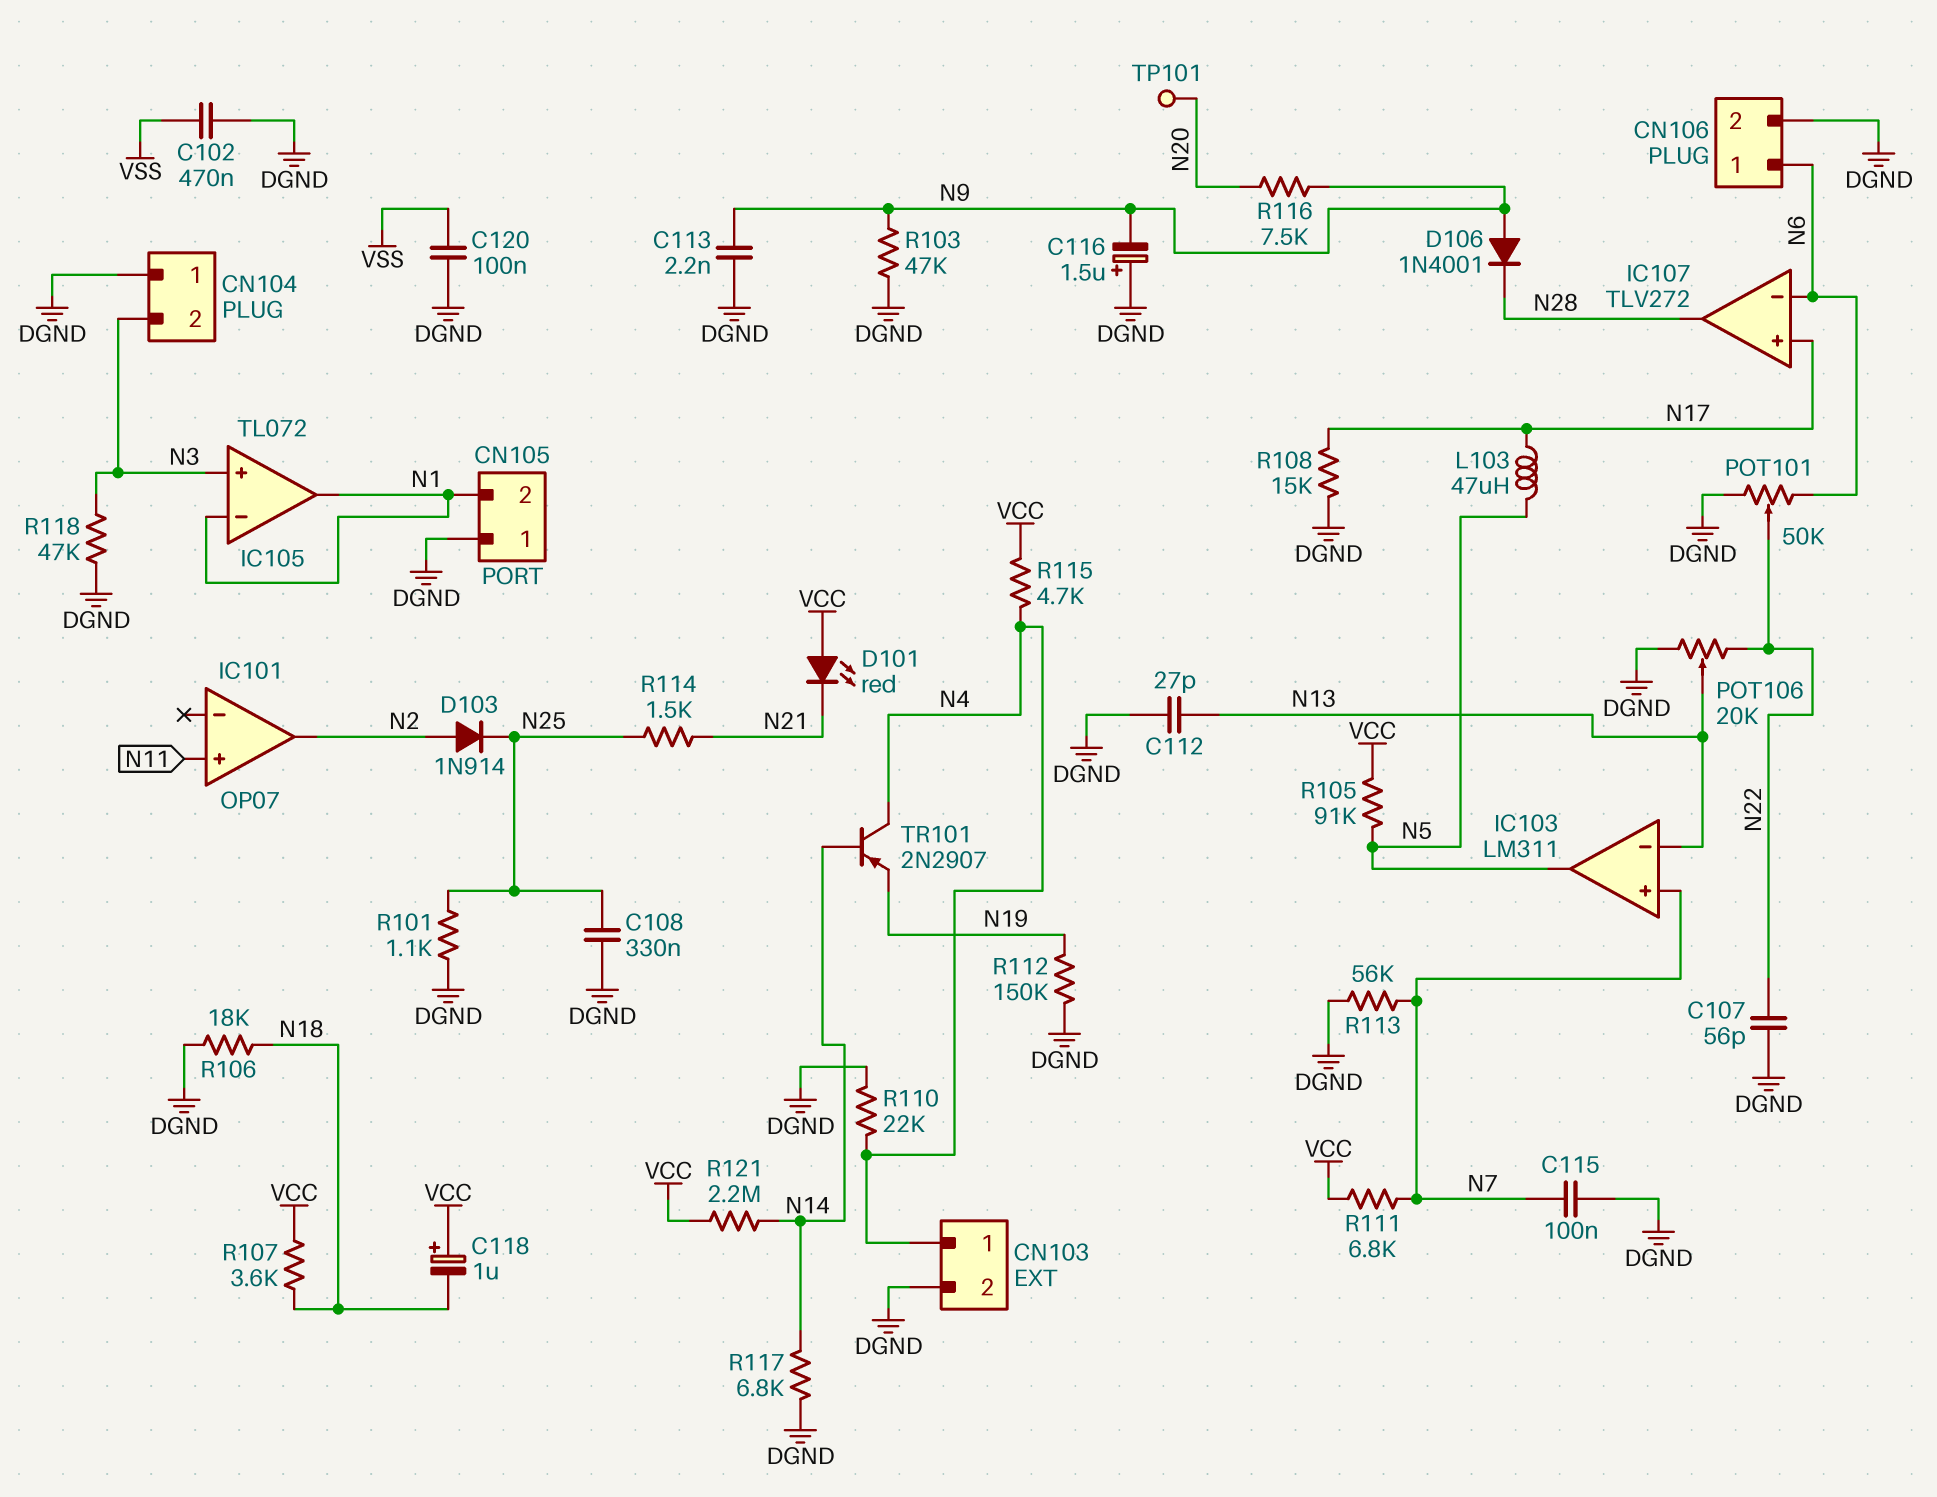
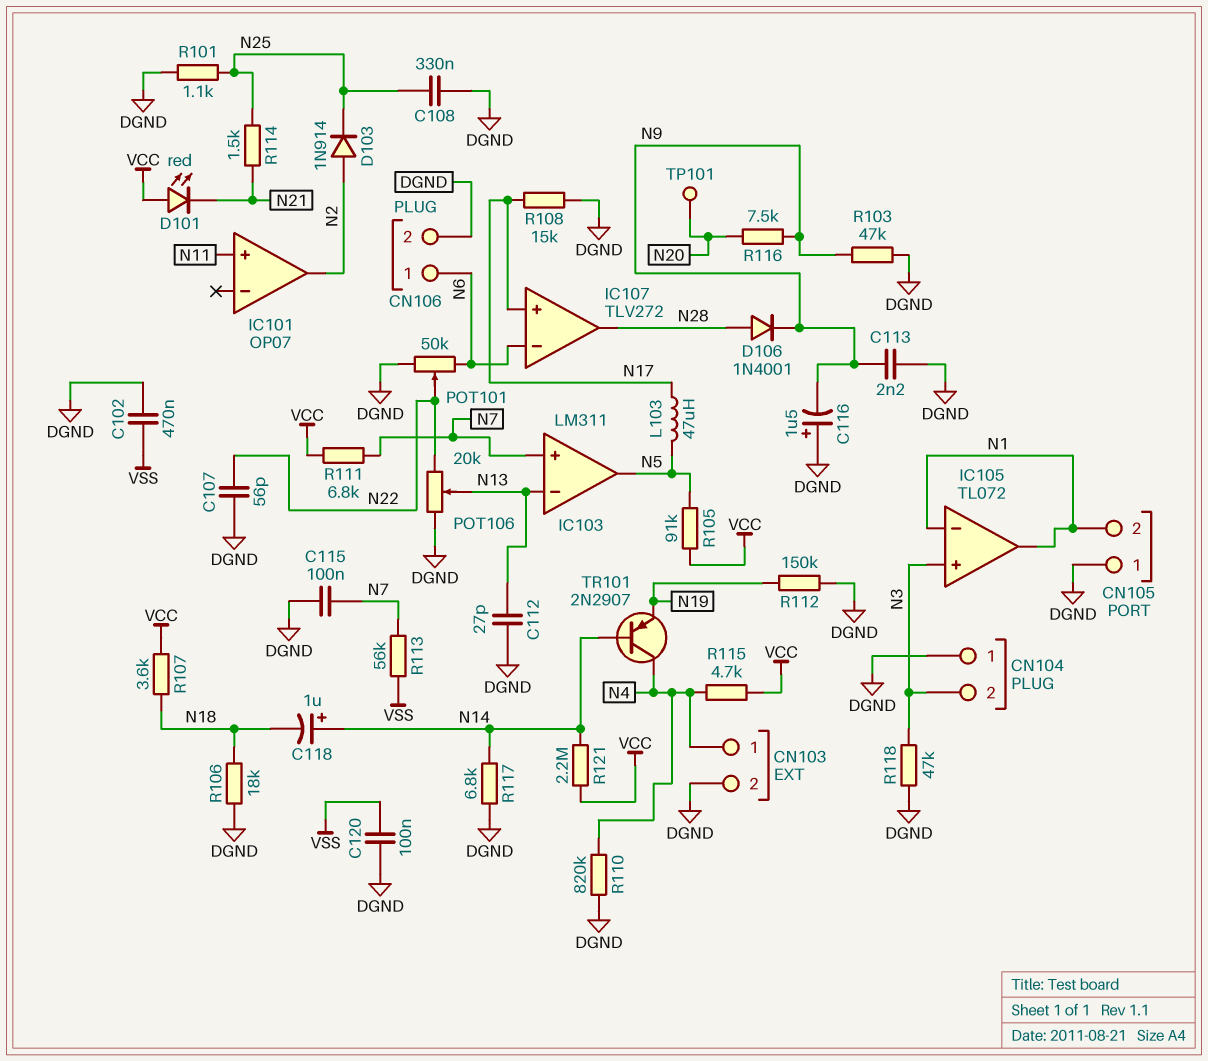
C118: 1uF (plus VCC, minus N18) -> 1uF (plus N14, minus N18)
D106: diode 1N4001 (A N9, K N28) -> diode 1N4001 (A N28, K N9)
R110: 22k (DGND, N4) -> 820k (DGND, N4)
R113: 56k (DGND, N7) -> 56k (N7, VSS)

